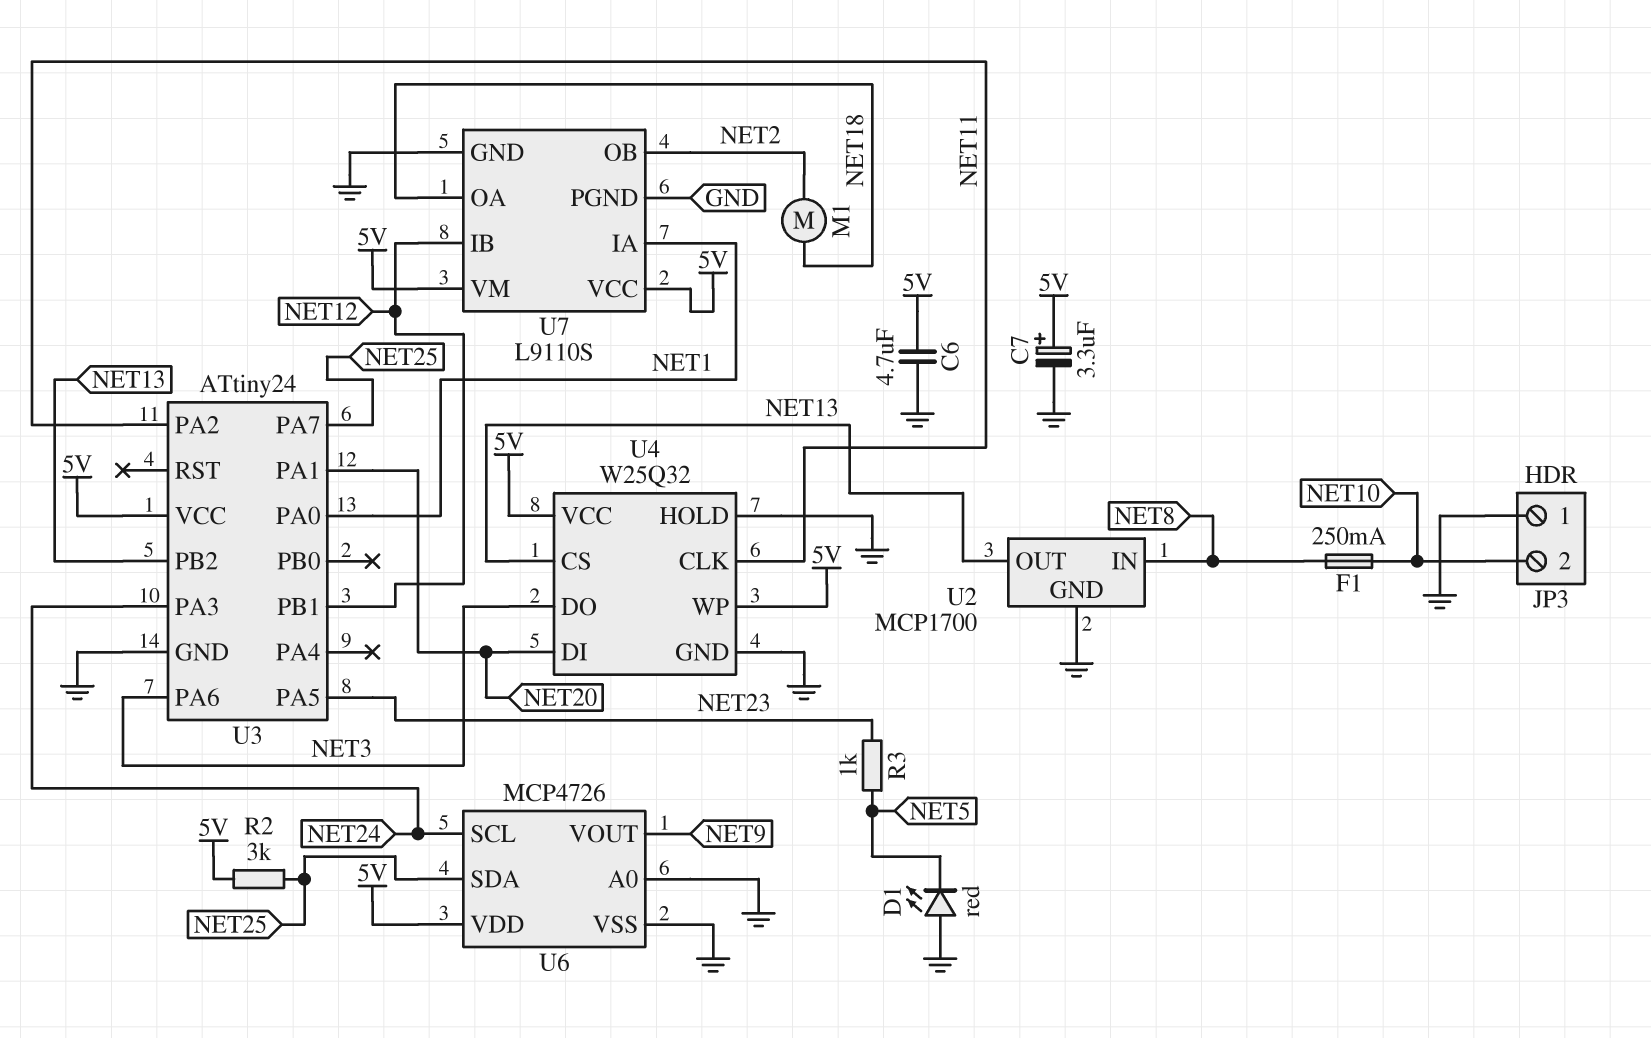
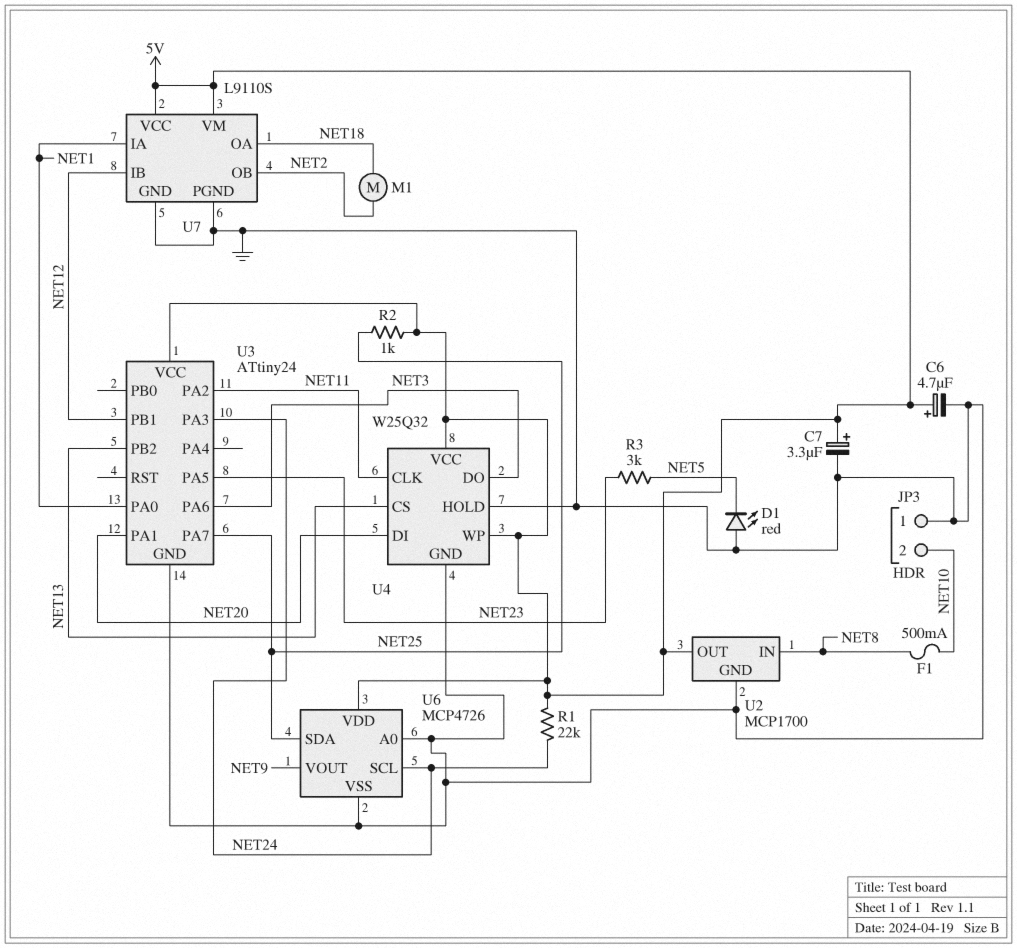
C6: 4.7uF (5V, GND) -> 4.7uF (plus 5V, minus GND)
F1: 250mA (NET8, NET10) -> 500mA (NET8, NET10)
R1: none -> 22k (5V, NET24)
R2: 3k (5V, NET25) -> 1k (5V, NET25)
R3: 1k (NET5, NET23) -> 3k (NET5, NET23)
U2 pin OUT: NET13 -> 5V

